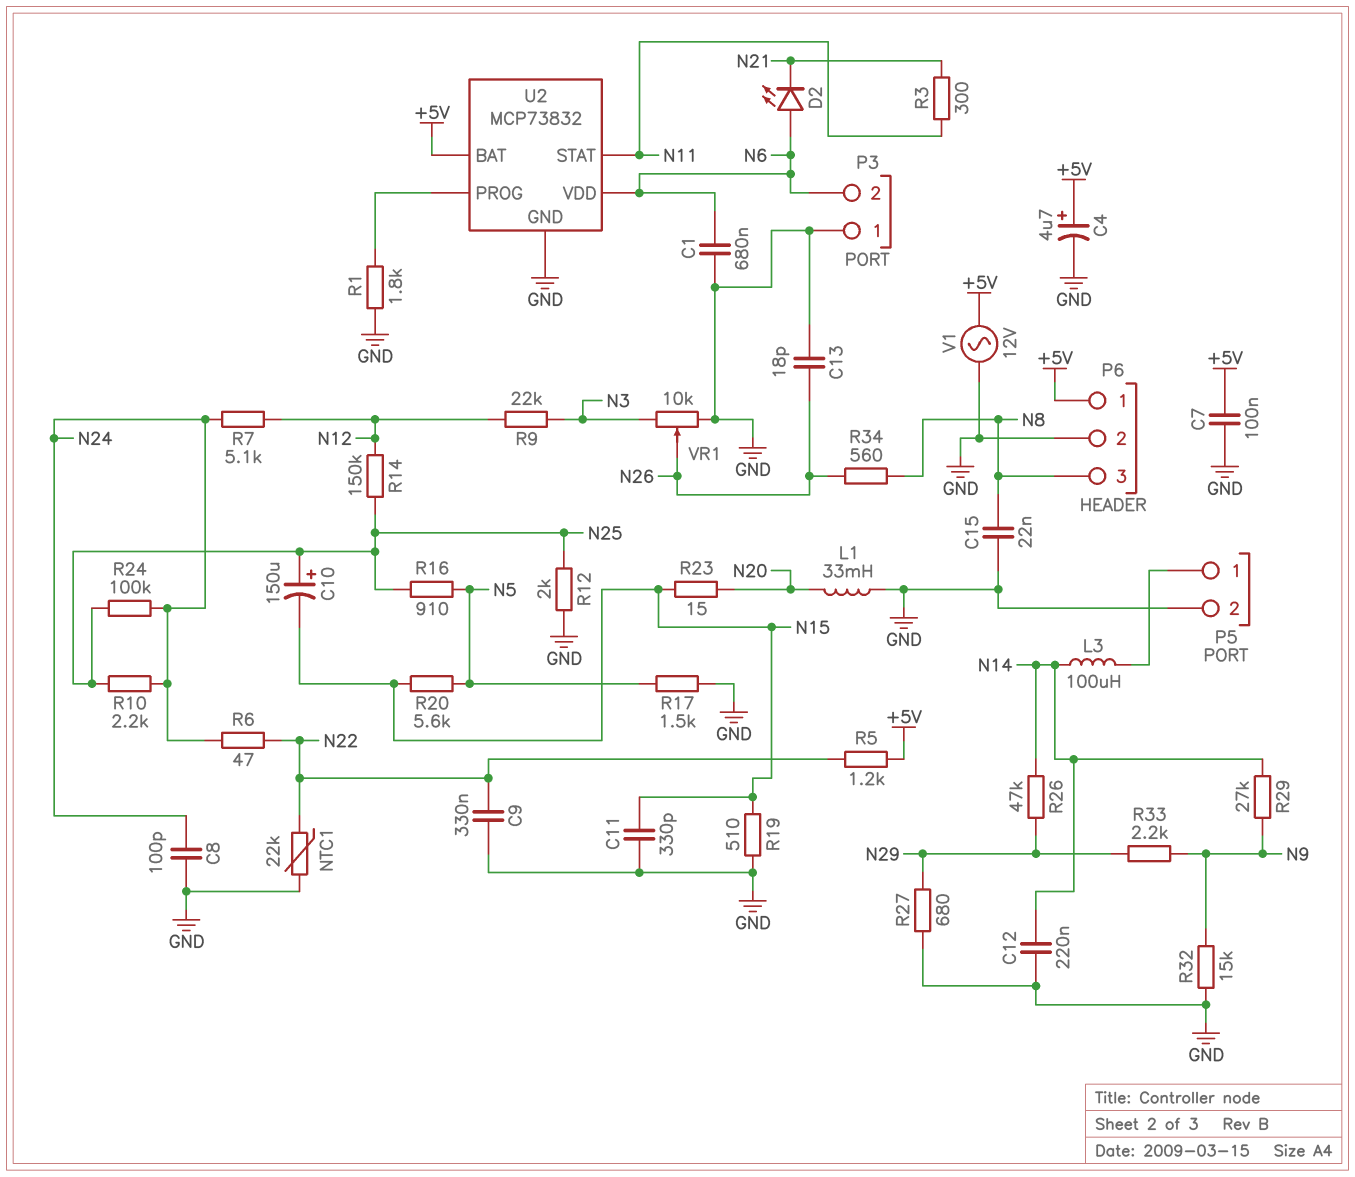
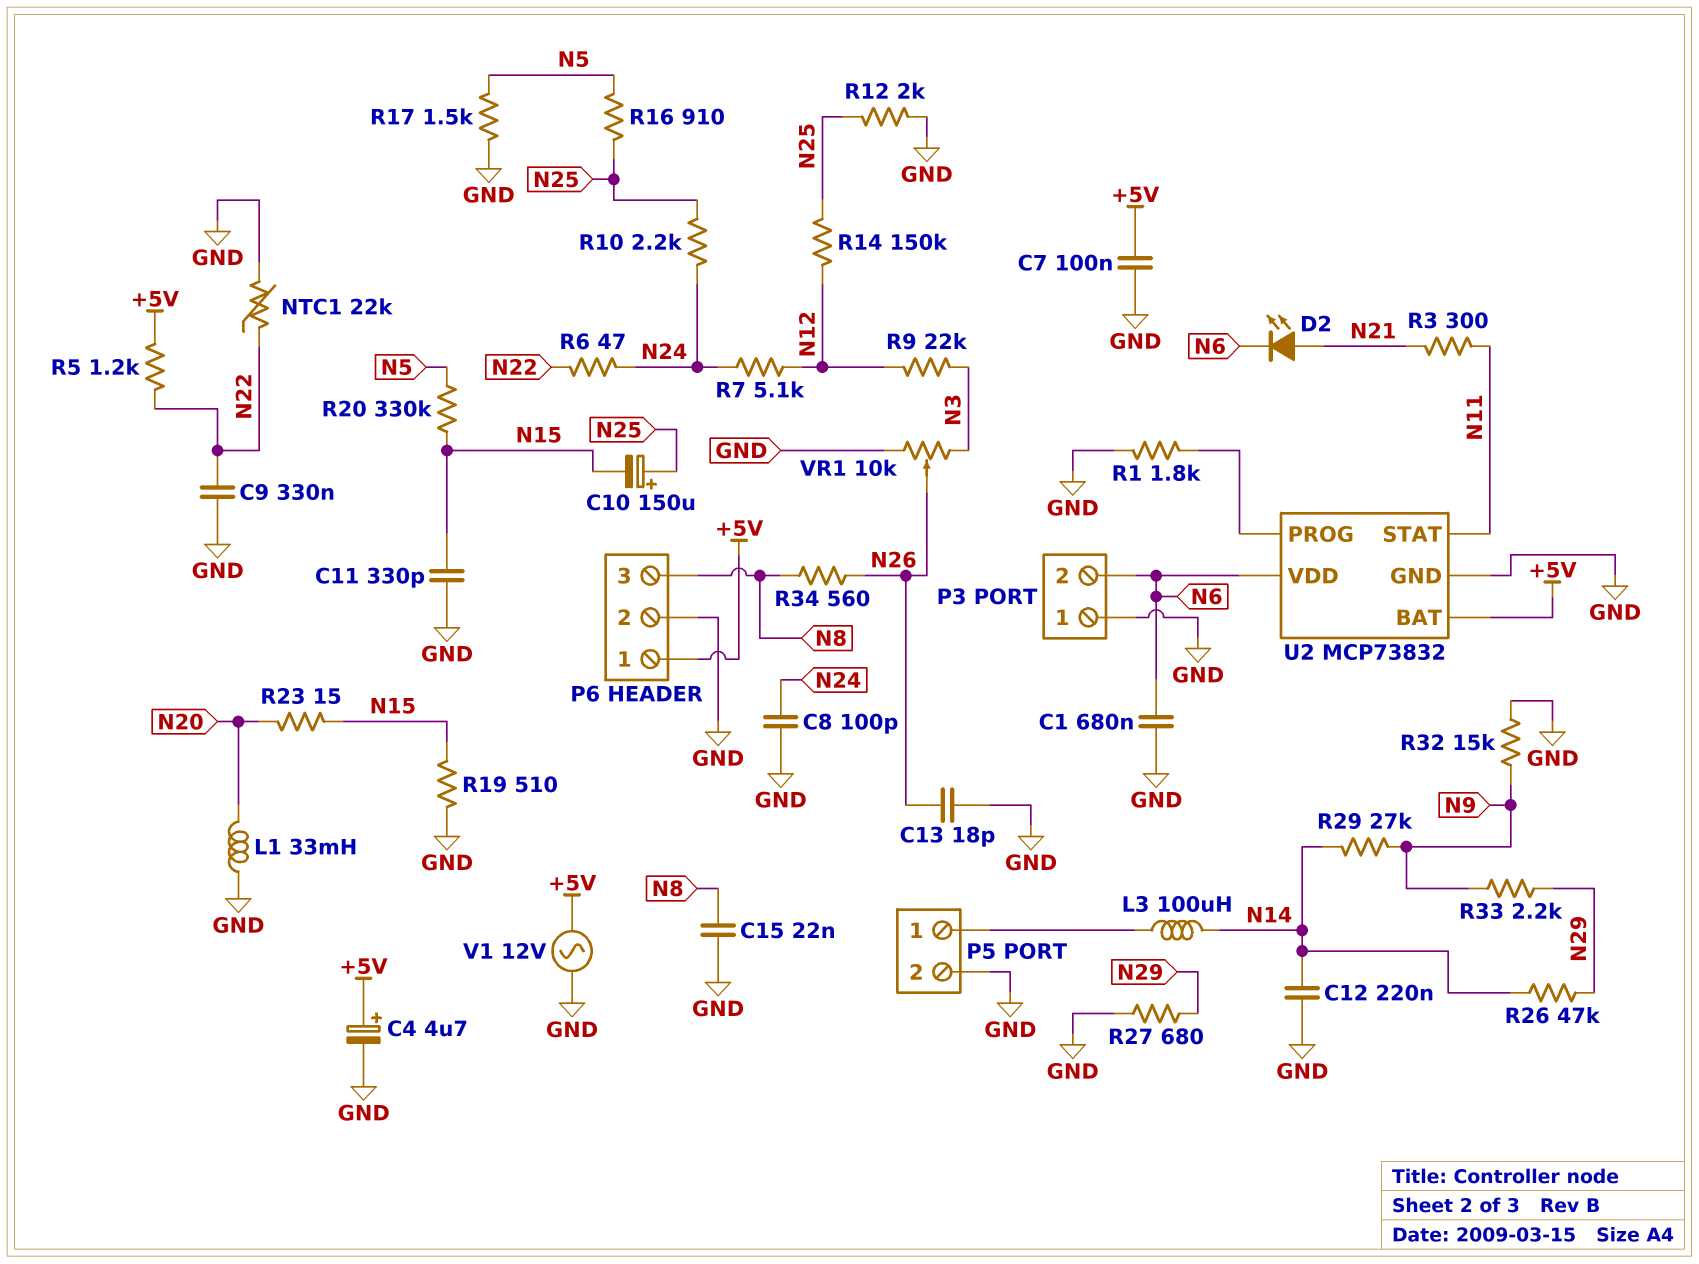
D2: LED (A N6, K N21) -> LED (A N21, K N6)
R20: 5.6k (N5, N15) -> 330k (N5, N15)
R24: 100k (N24, N25) -> none

